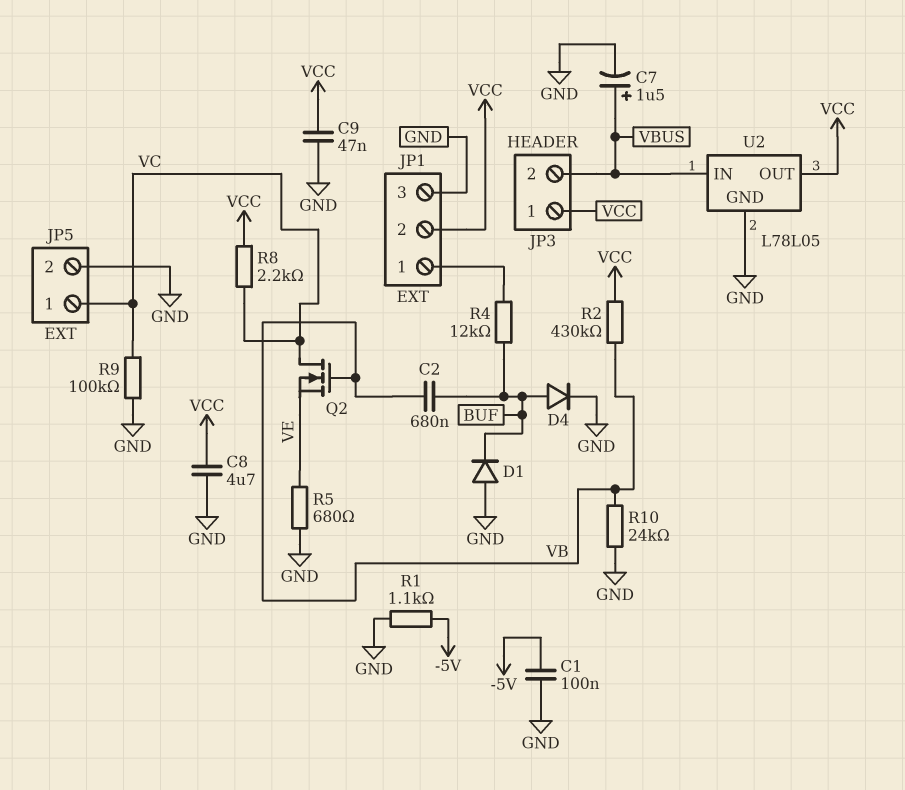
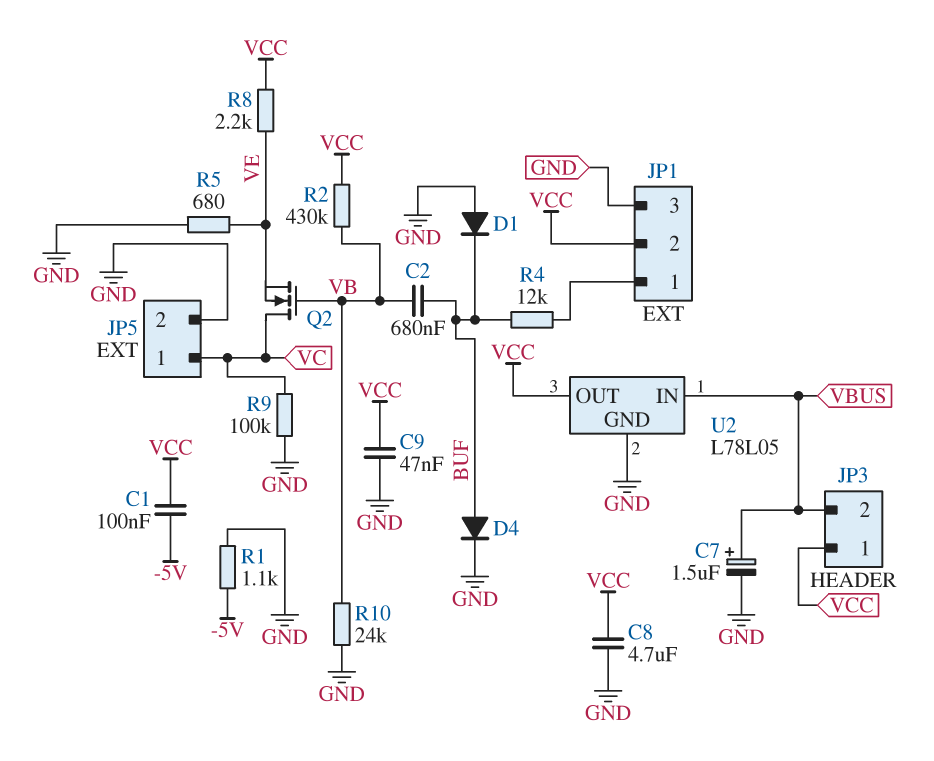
C1: 100nF (-5V, GND) -> 100nF (-5V, VCC)
R8: 2.2k (VC, VCC) -> 2.2k (VCC, VE)

